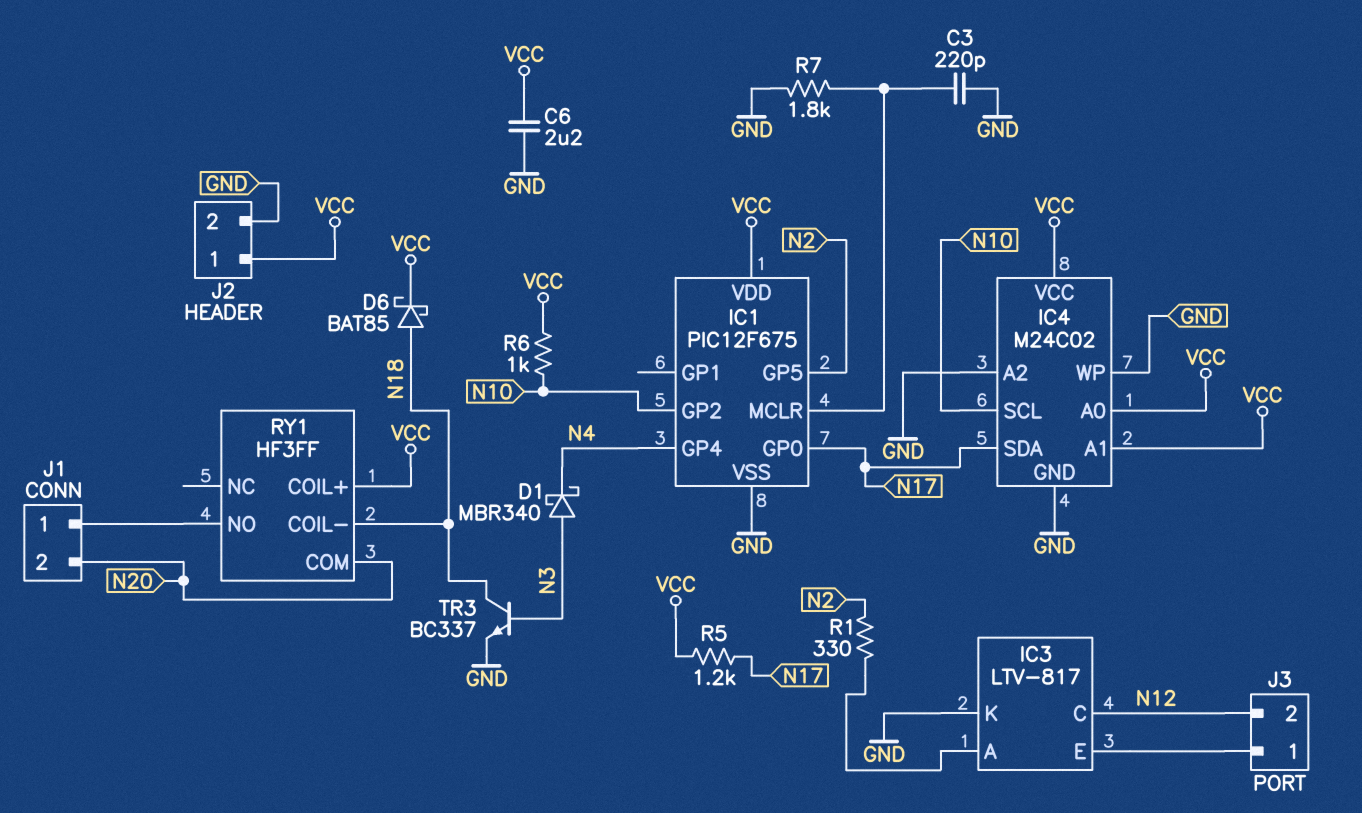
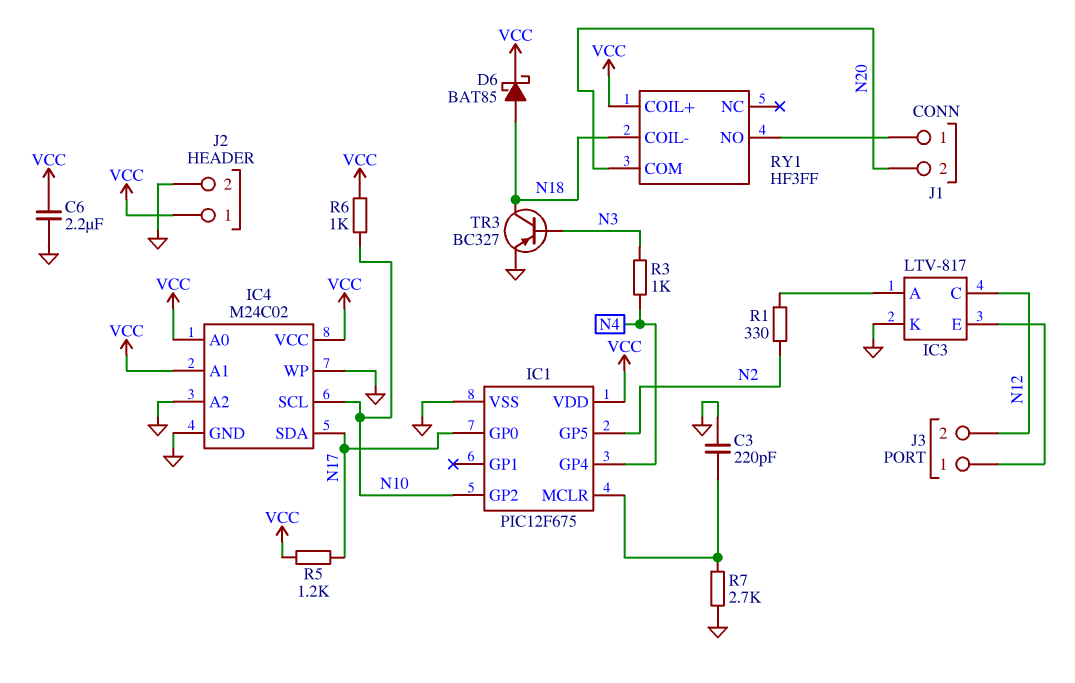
D1: schottky MBR340 (A N3, K N4) -> none
R3: none -> 1k (N3, N4)
R7: 1.8k (GND, IC1/MCLR) -> 2.7k (GND, IC1/MCLR)
TR3: NPN BC337 (B N3, C N18, E GND) -> PNP BC327 (B N3, C N18, E GND)

